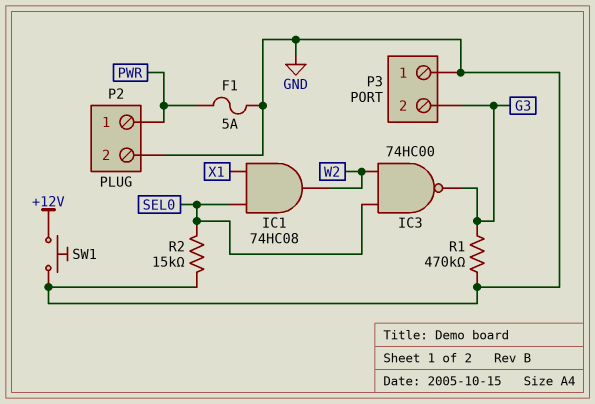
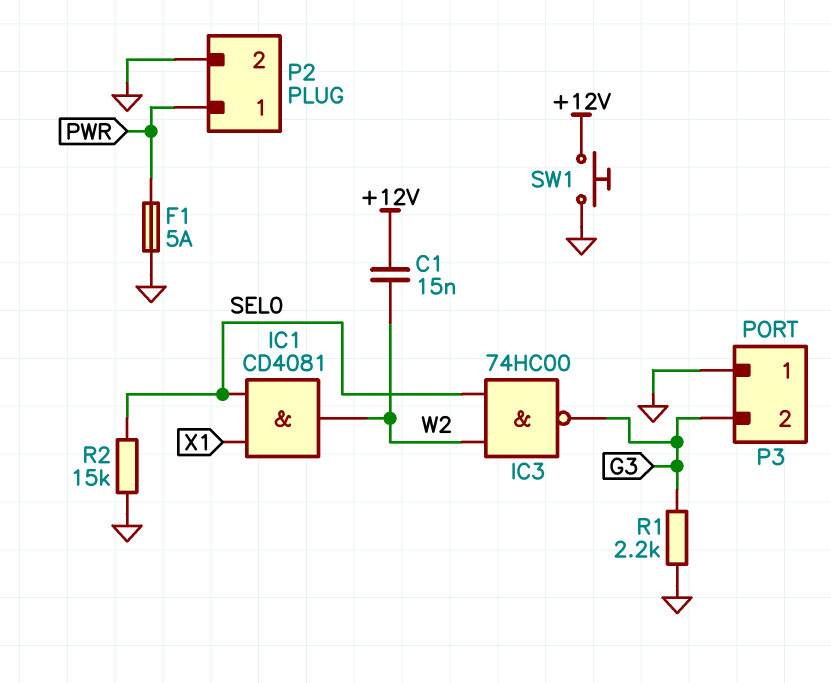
C1: none -> 15nF (+12V, W2)
IC1: AND 74HC08 (in SEL0, in X1, out W2) -> AND CD4081 (in SEL0, in X1, out W2)
R1: 470k (G3, GND) -> 2.2k (G3, GND)

